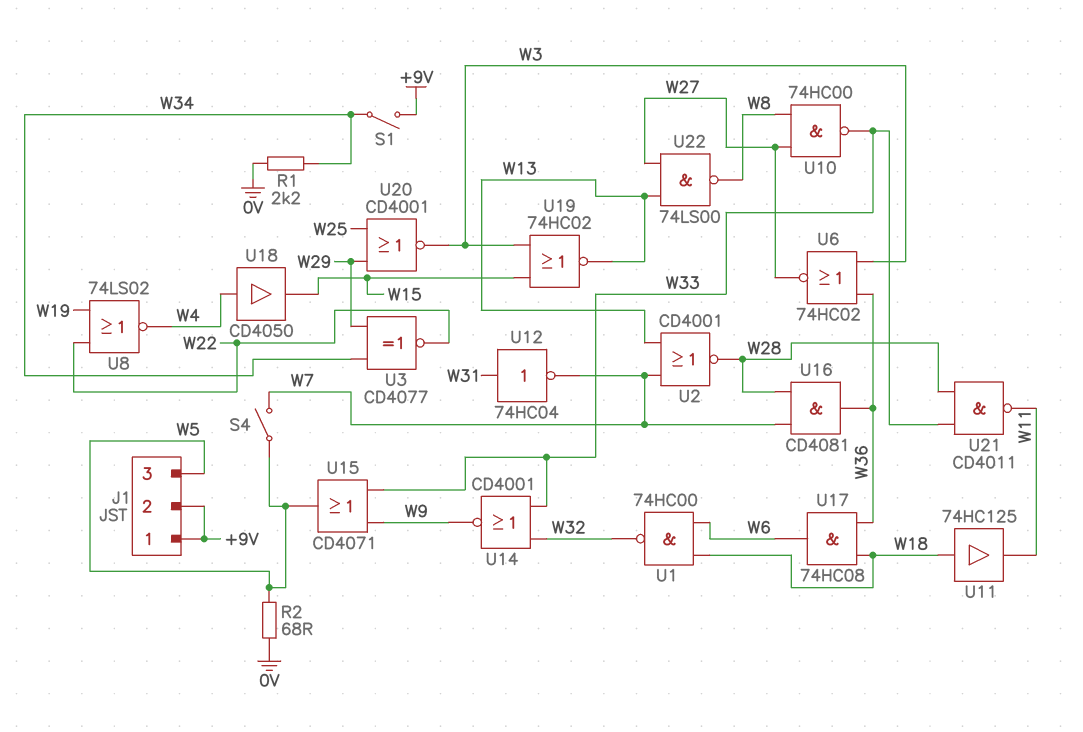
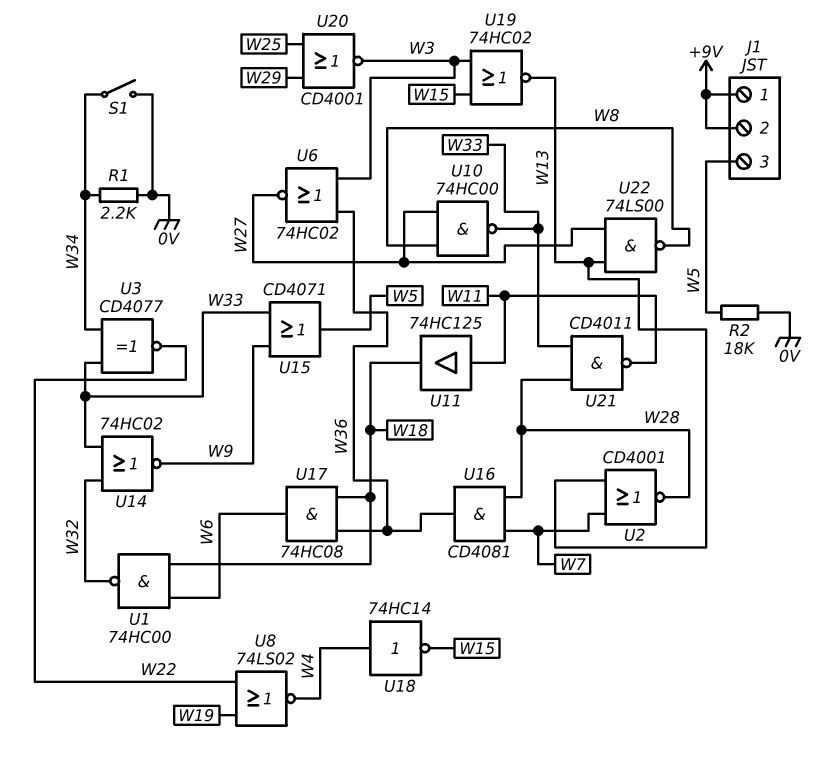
R2: 68 (0V, W5) -> 18k (0V, W5)
S1: switch (+9V, W34) -> switch (0V, W34)
S4: switch (W5, W7) -> none
U3: XNOR CD4077 (in W29, in W34, out W22) -> XNOR CD4077 (in W33, in W34, out W22)
U11: buffer 74HC125 (in W18, out W11) -> buffer 74HC125 (in W11, out W18)
U12: NOT 74HC04 (in W31, out W7) -> none
U14: NOR CD4001 (in W32, in W33, out W9) -> NOR 74HC02 (in W32, in W33, out W9)
U18: buffer CD4050 (in W4, out W15) -> NOT 74HC14 (in W4, out W15)

